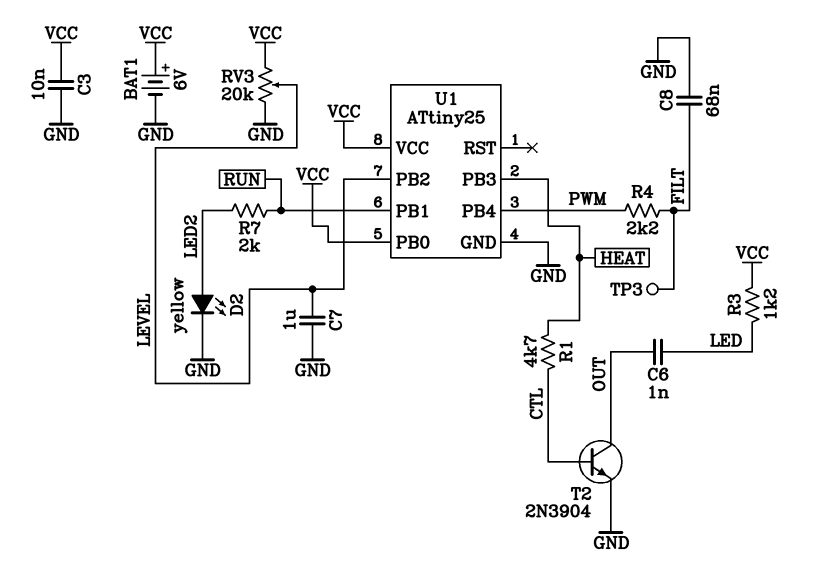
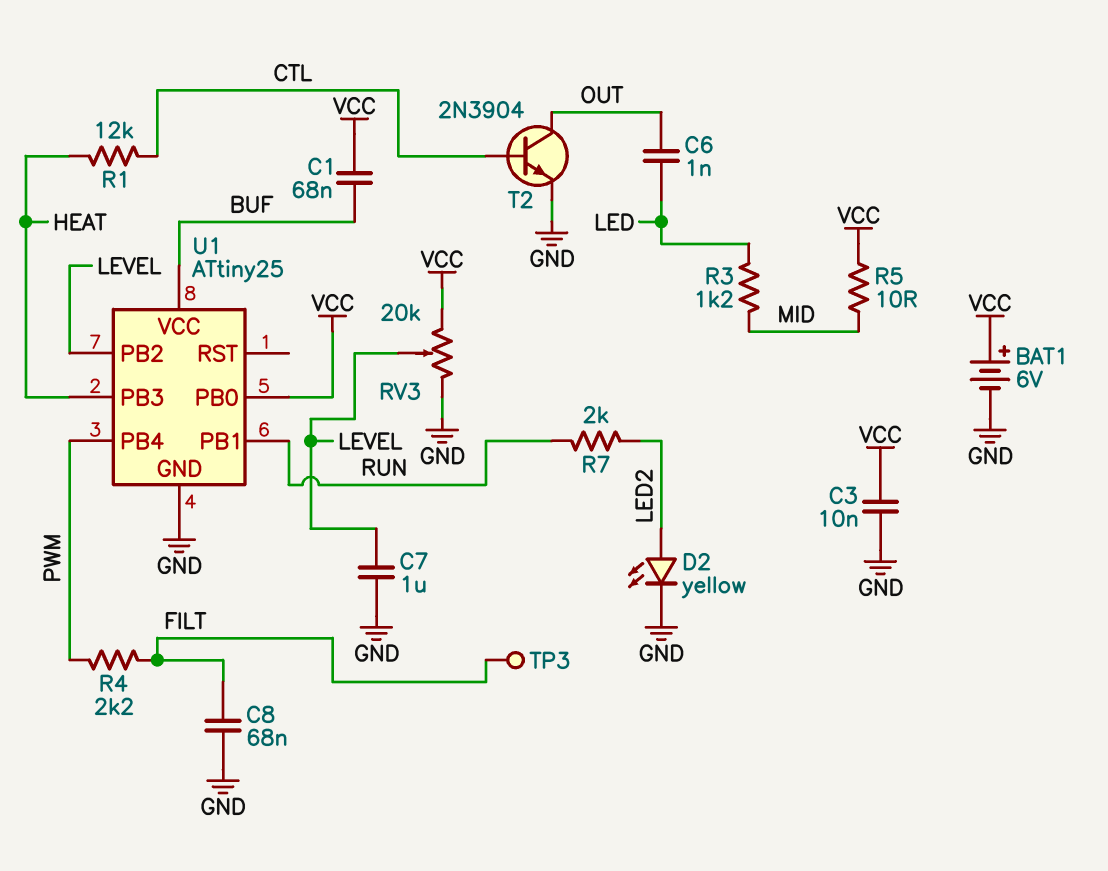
C1: none -> 68nF (BUF, VCC)
R1: 4.7k (CTL, HEAT) -> 12k (CTL, HEAT)
R3: 1.2k (LED, VCC) -> 1.2k (LED, MID)
R5: none -> 10 (MID, VCC)
U1 pin VCC: VCC -> BUF

